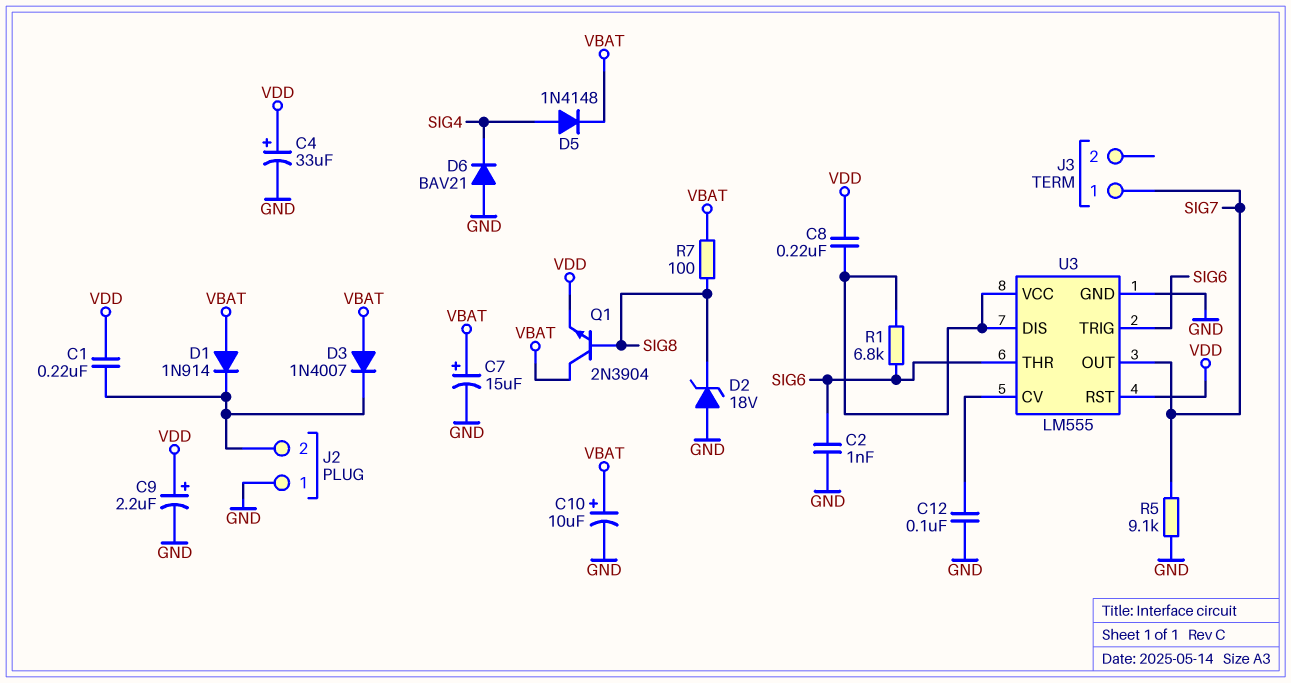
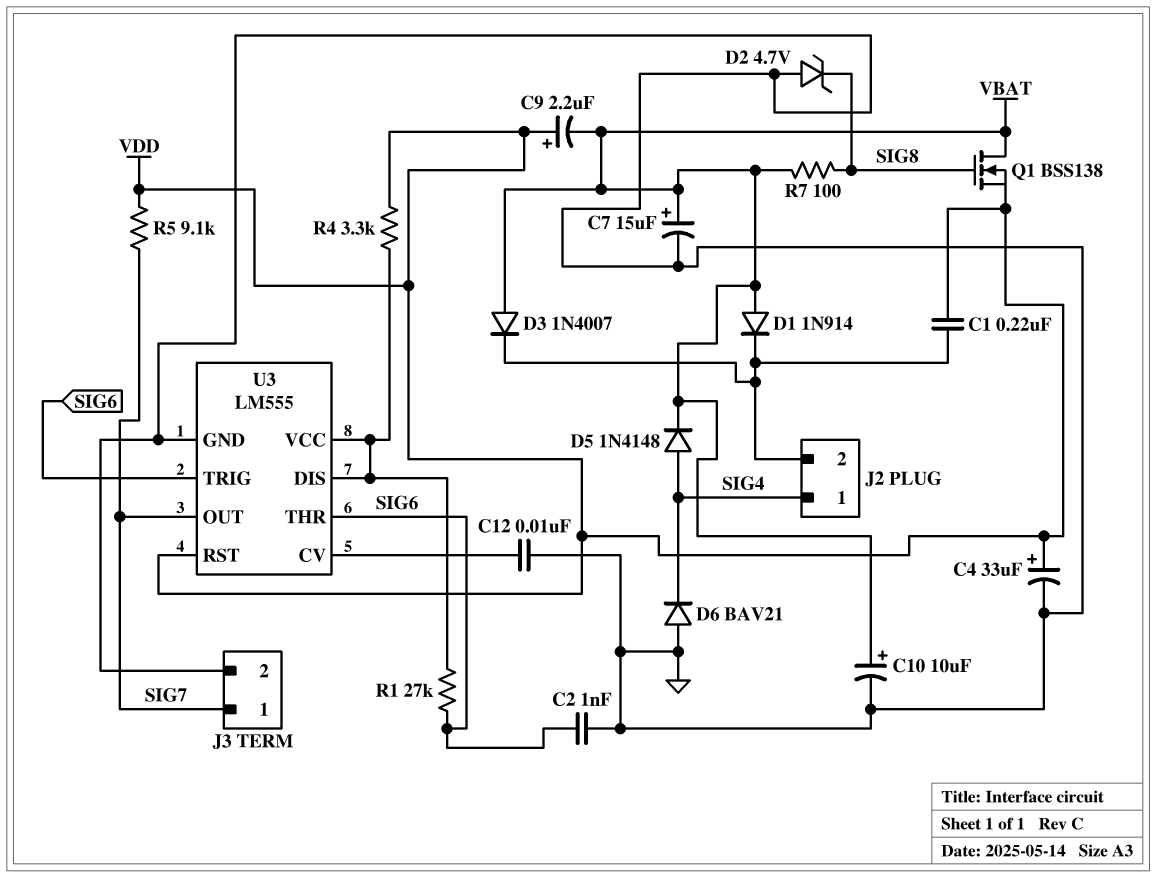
C8: 220nF (U3/DIS, VDD) -> none
C9: 2.2uF (plus VDD, minus GND) -> 2.2uF (plus VDD, minus VBAT)
C12: 100nF (GND, U3/CV) -> 10nF (GND, U3/CV)
D2: zener 18V (A GND, K SIG8) -> zener 4.7V (A GND, K SIG8)
J2 pin 1: GND -> SIG4
J3 pin 2: none -> GND
Q1: NPN 2N3904 (B SIG8, C VBAT, E VDD) -> NMOS BSS138 (G SIG8, D VBAT, S VDD)
R1: 6.8k (SIG6, U3/DIS) -> 27k (SIG6, U3/DIS)
R4: none -> 3.3k (U3/DIS, VDD)
R5: 9.1k (GND, SIG7) -> 9.1k (SIG7, VDD)

